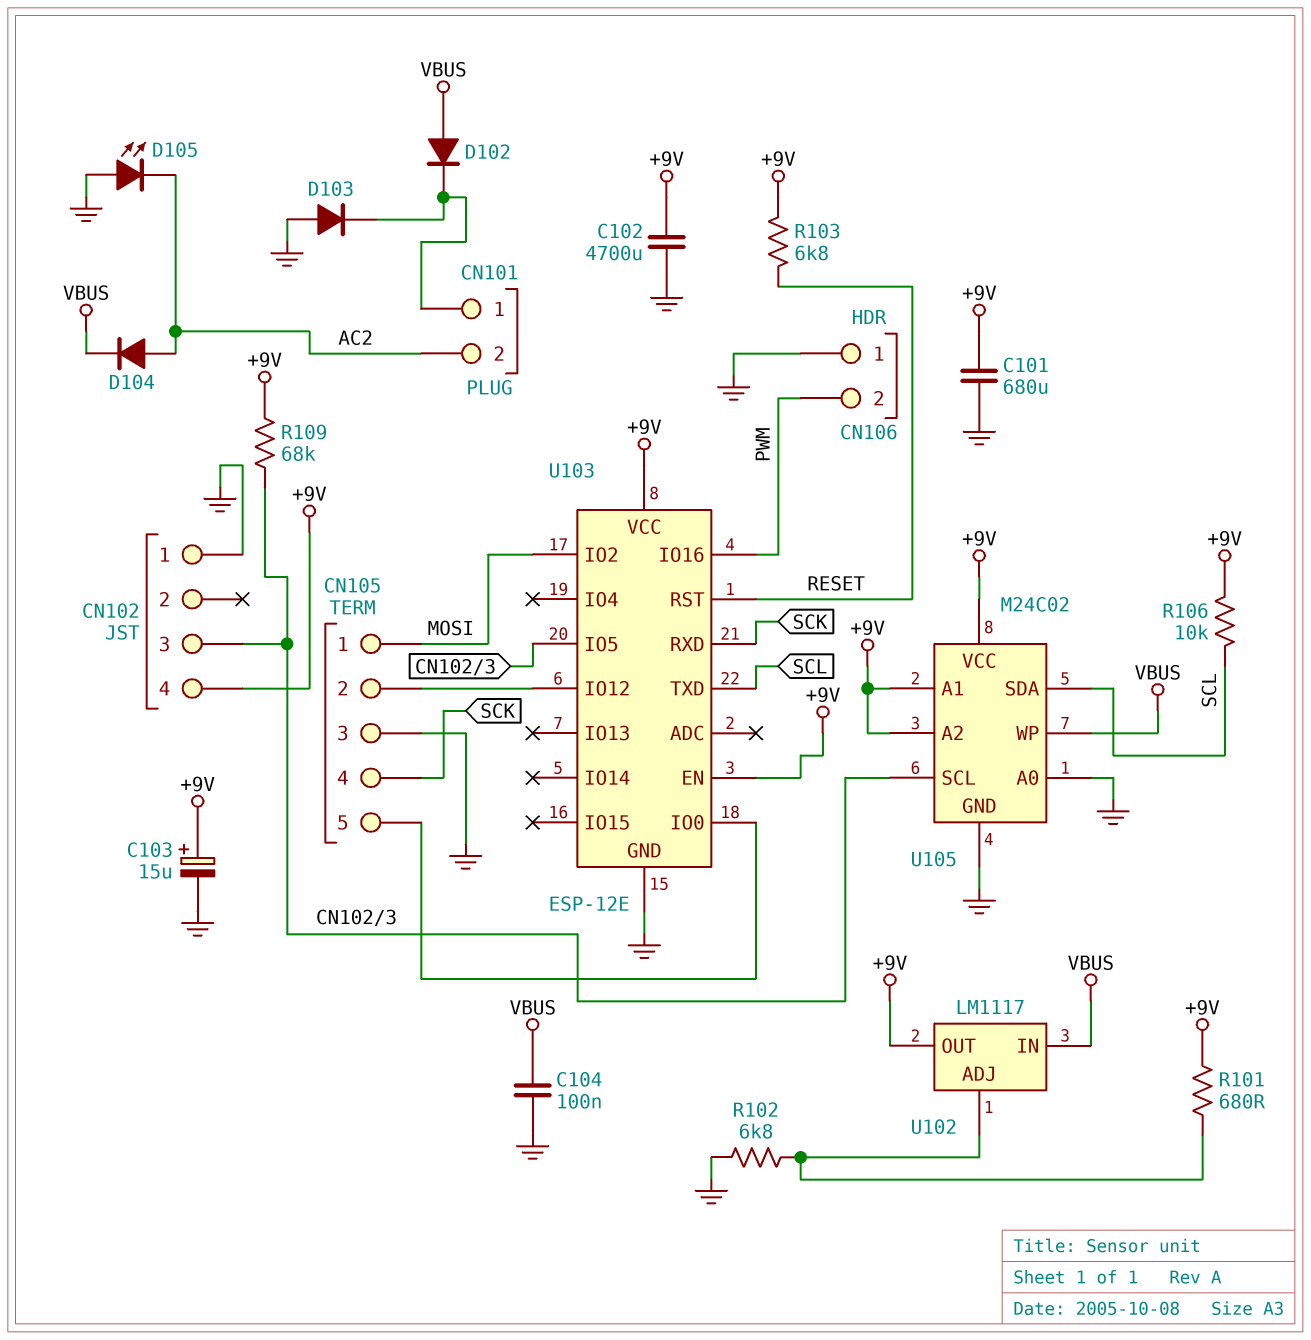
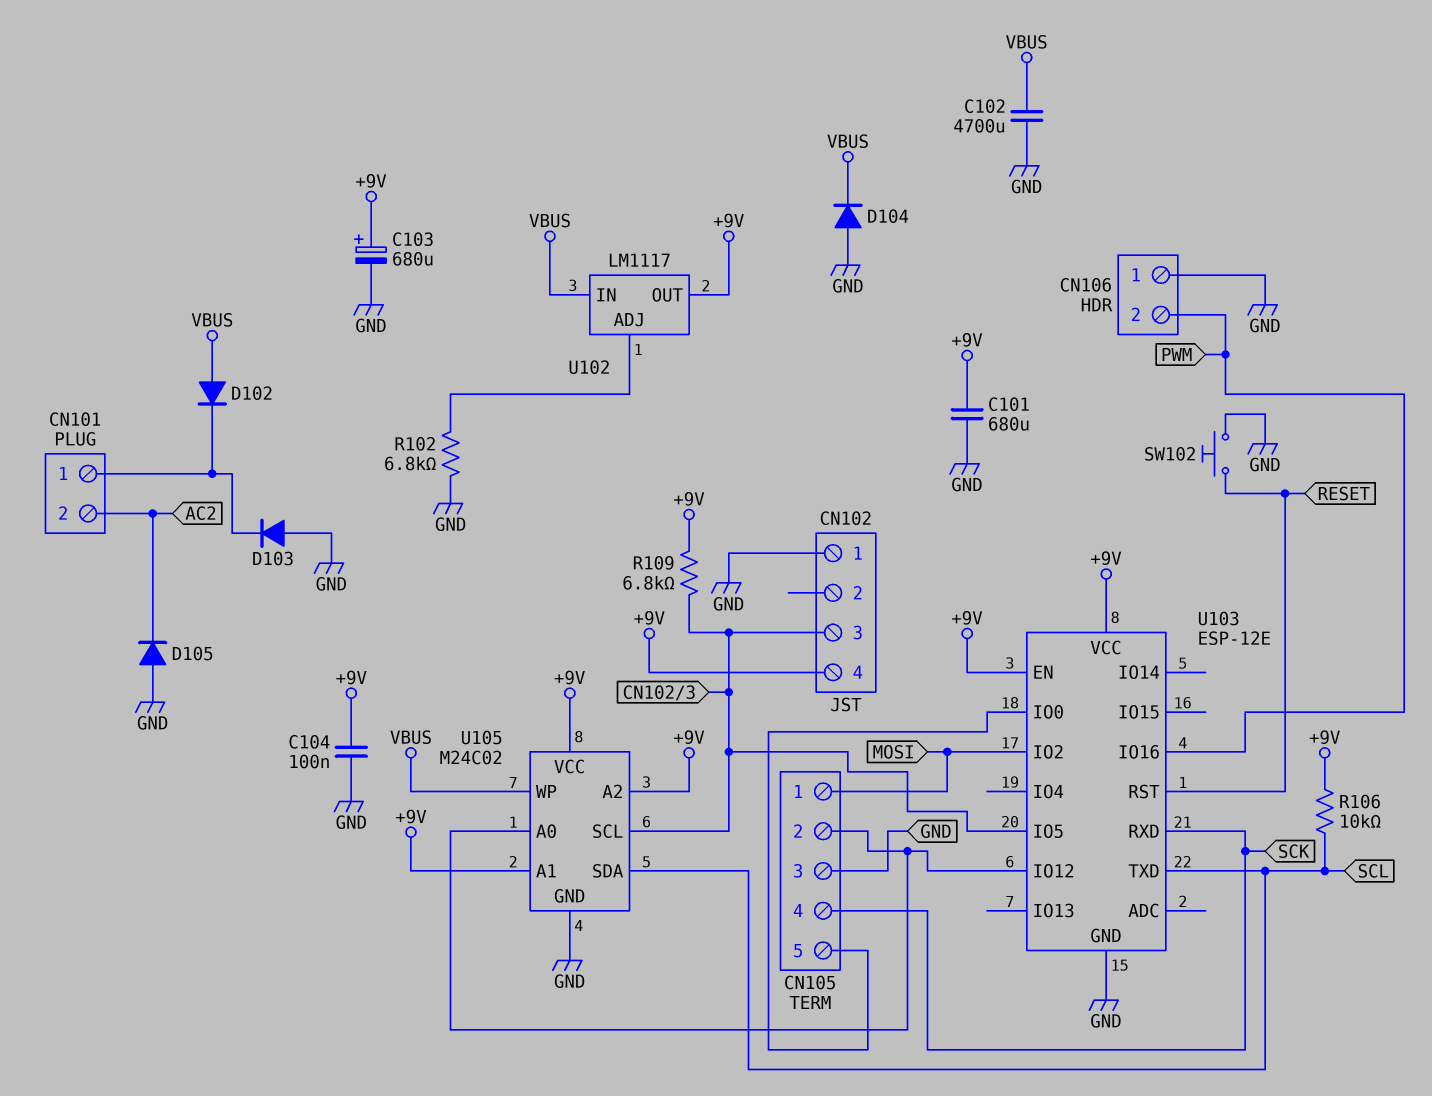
C102: 4700uF (+9V, GND) -> 4700uF (GND, VBUS)
C103: 15uF (plus +9V, minus GND) -> 680uF (plus +9V, minus GND)
C104: 100nF (GND, VBUS) -> 100nF (+9V, GND)
D104: diode (A AC2, K VBUS) -> diode (A GND, K VBUS)
D105: LED (A GND, K AC2) -> diode (A GND, K AC2)
R101: 680 (+9V, U102/ADJ) -> none
R103: 6.8k (+9V, RESET) -> none
R109: 68k (+9V, CN102/3) -> 6.8k (+9V, CN102/3)
SW102: none -> button (GND, RESET)
U105 pin A0: GND -> CN105/2

